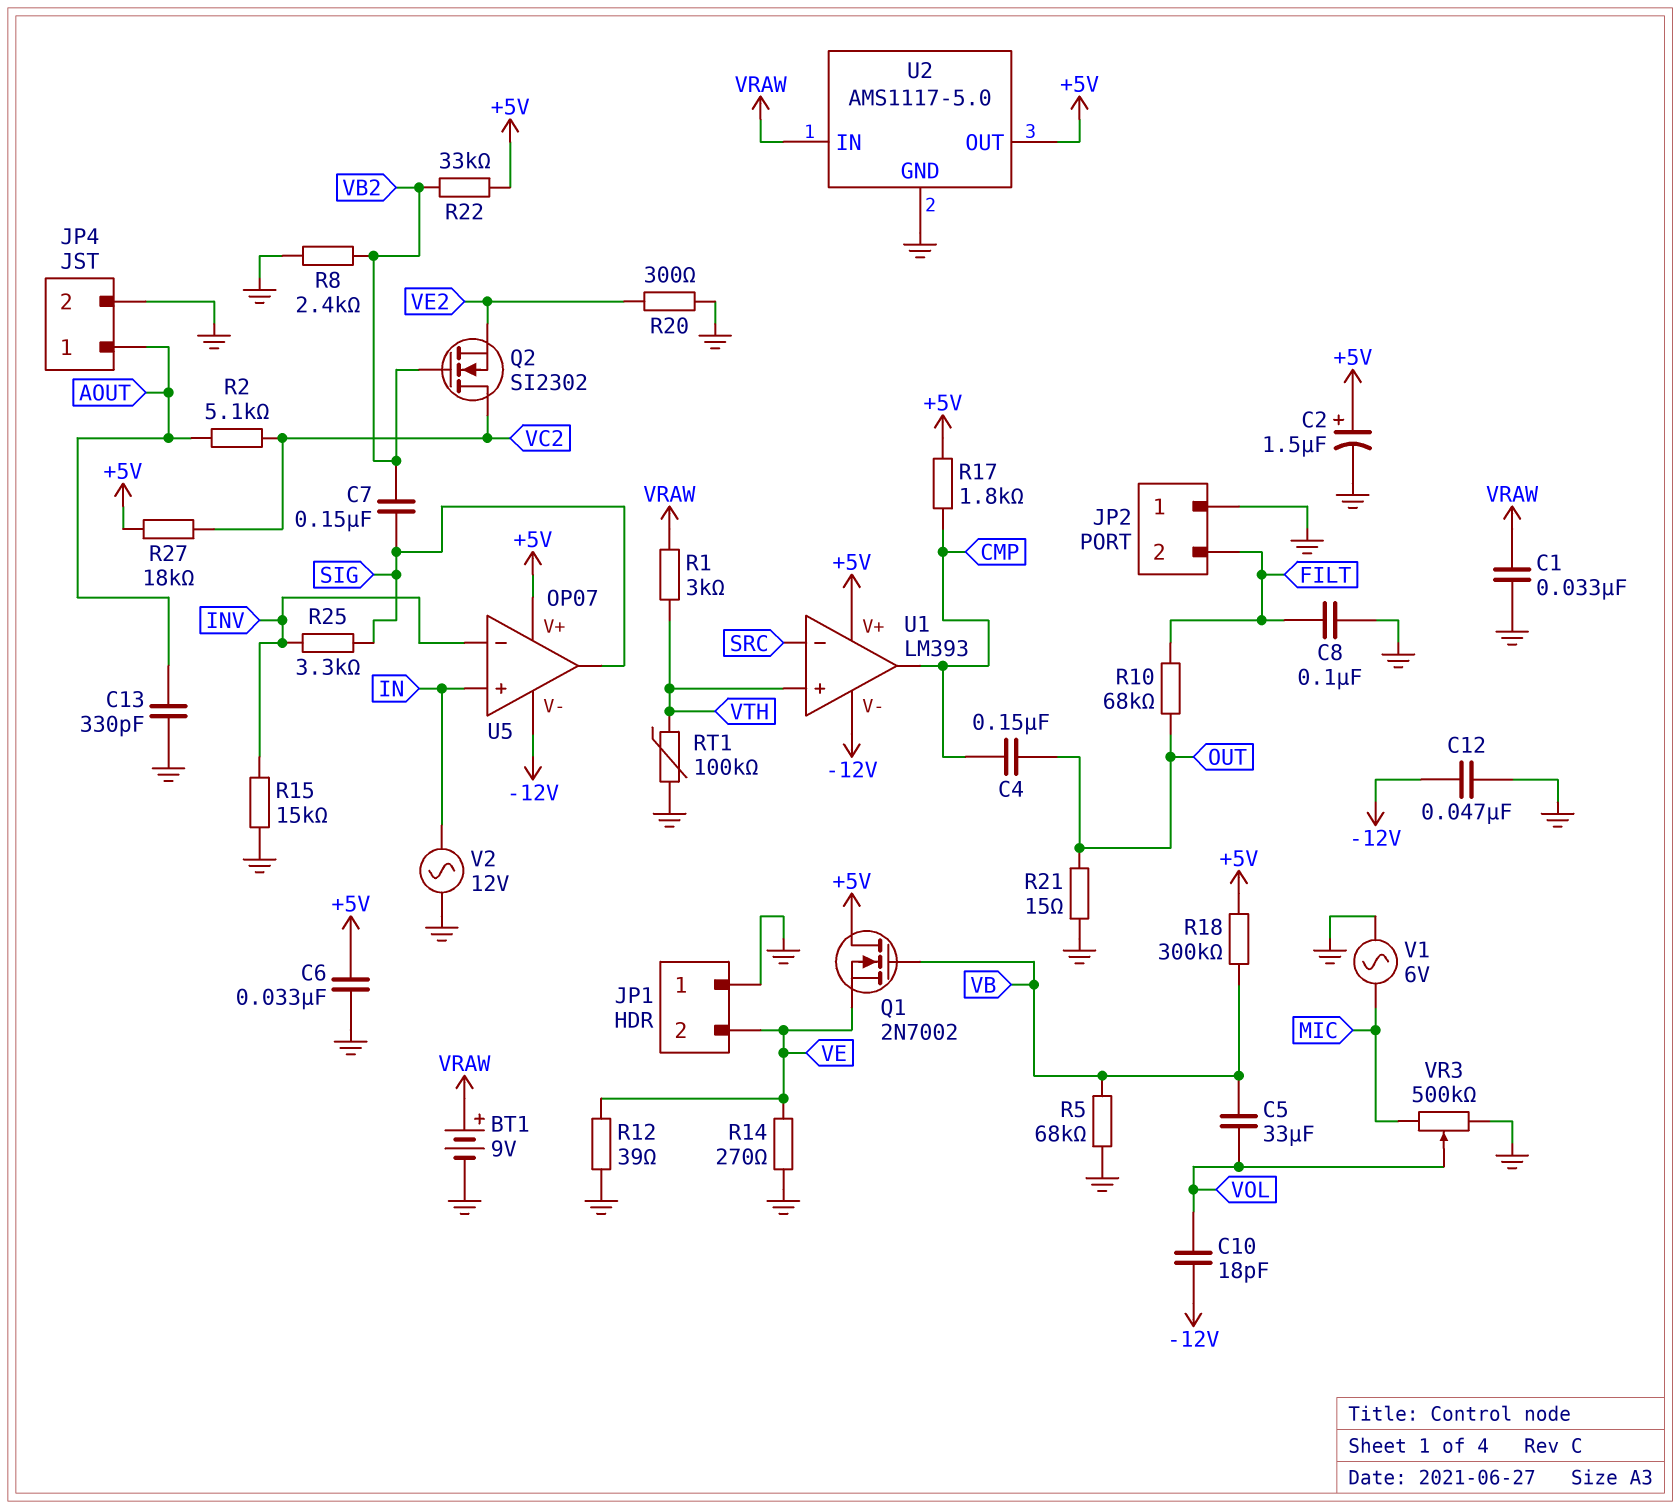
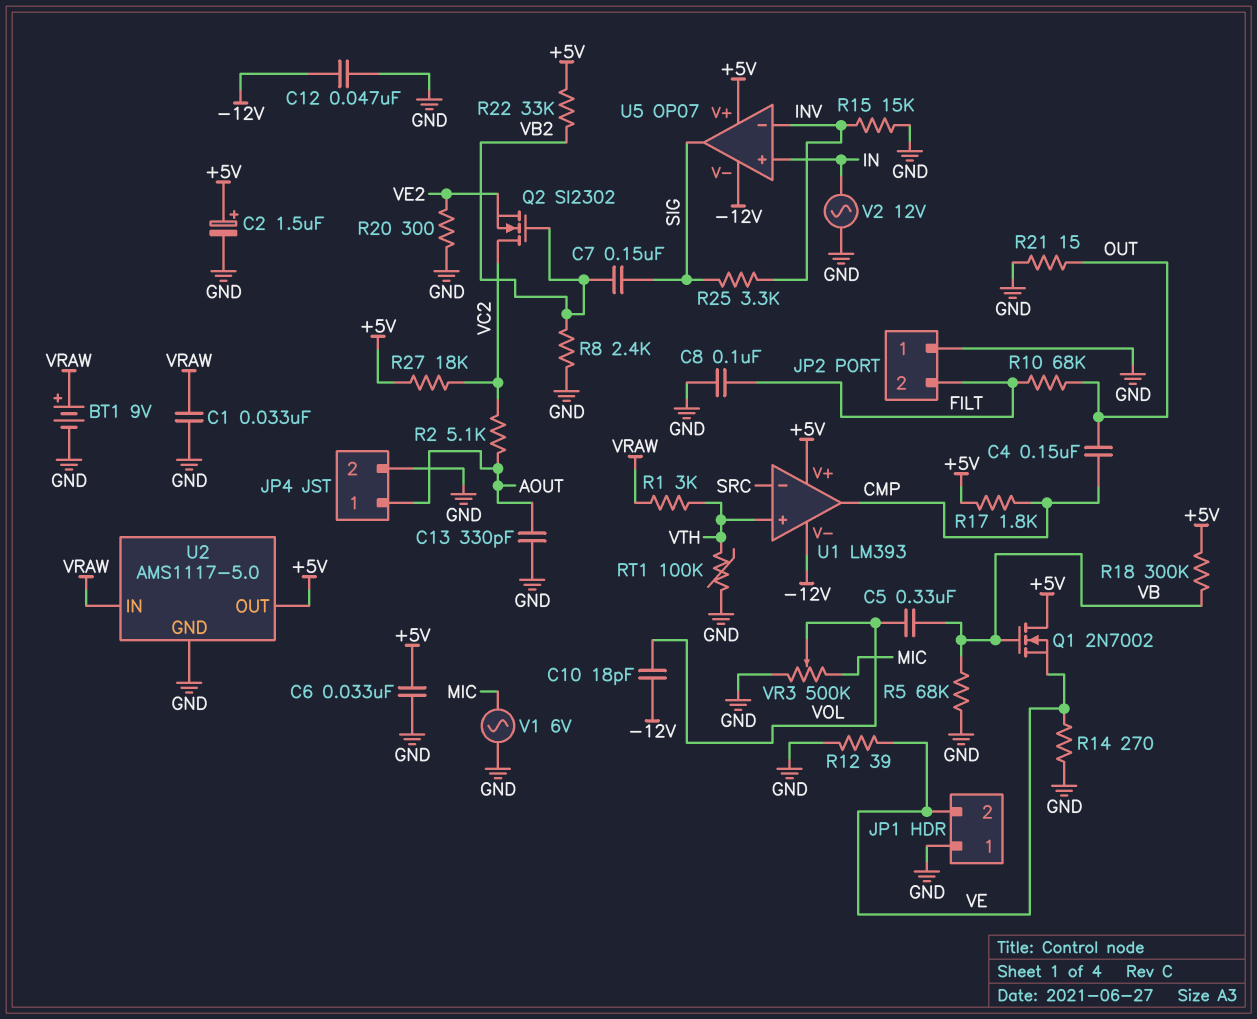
C5: 33uF (VB, VOL) -> 330nF (VB, VOL)

